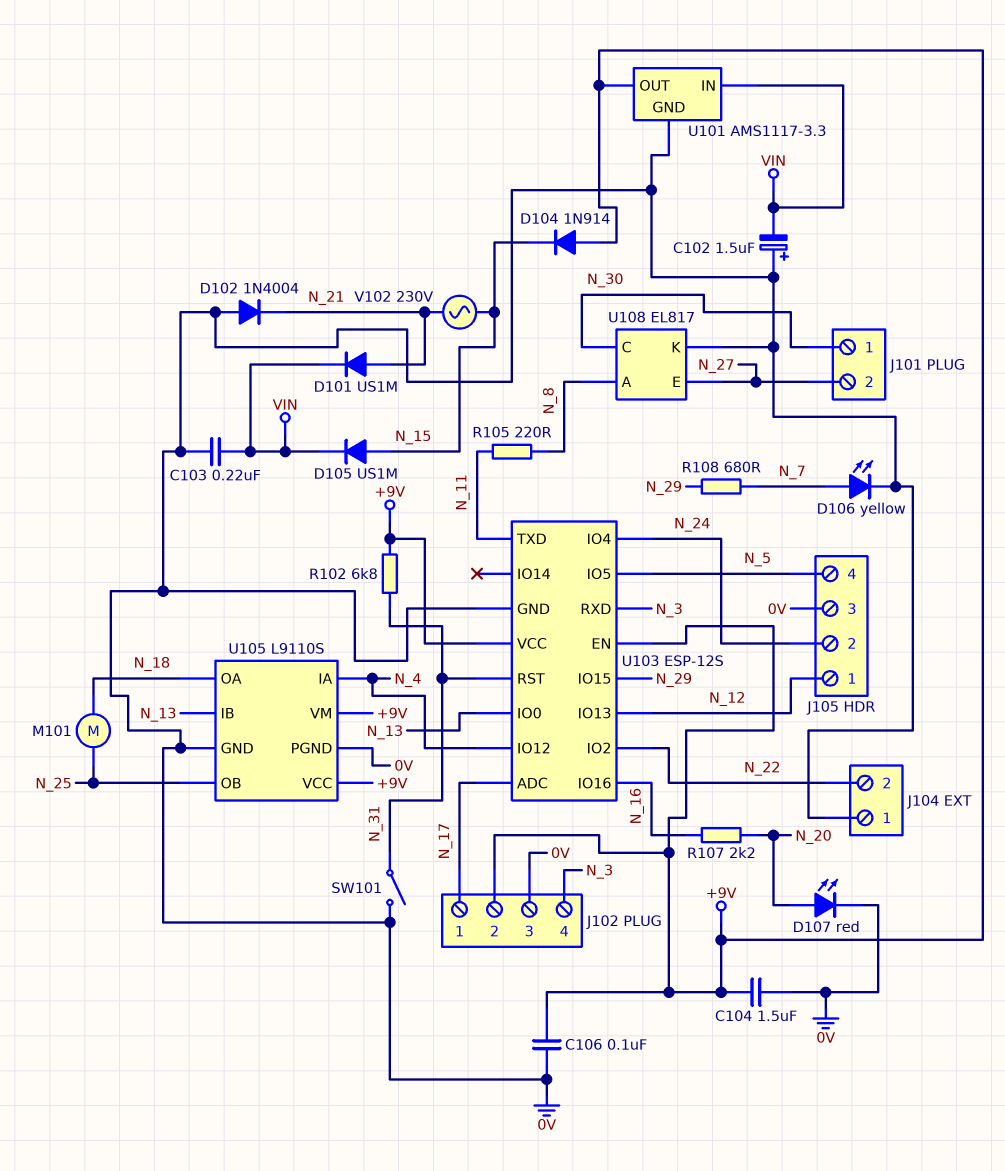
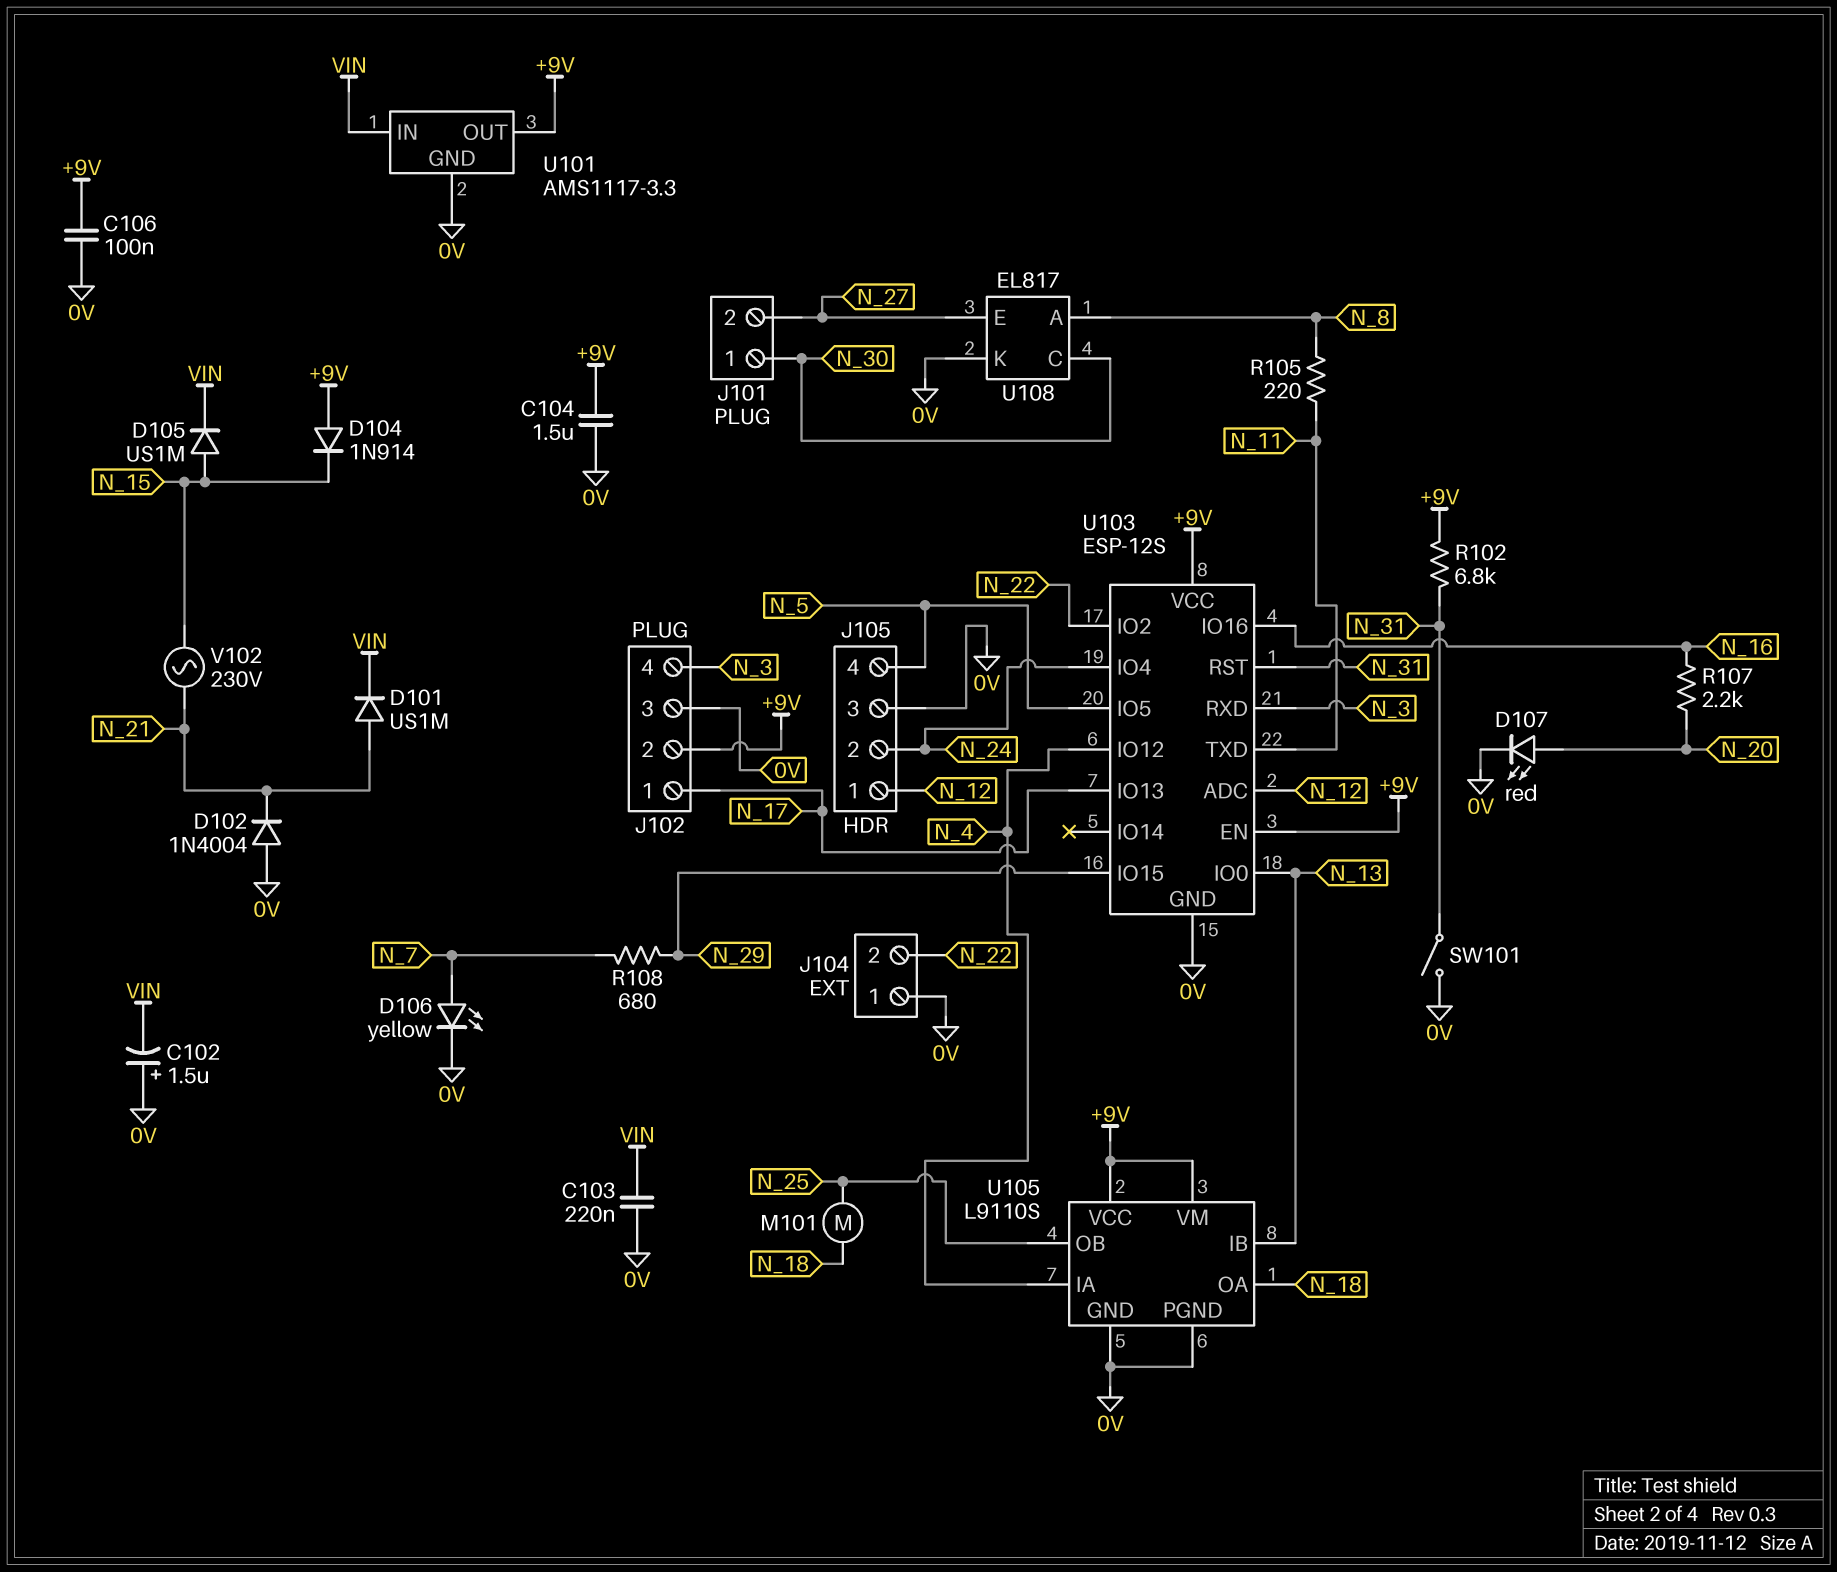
U103 pin ADC: N_17 -> N_12
U103 pin IO13: N_12 -> N_17

